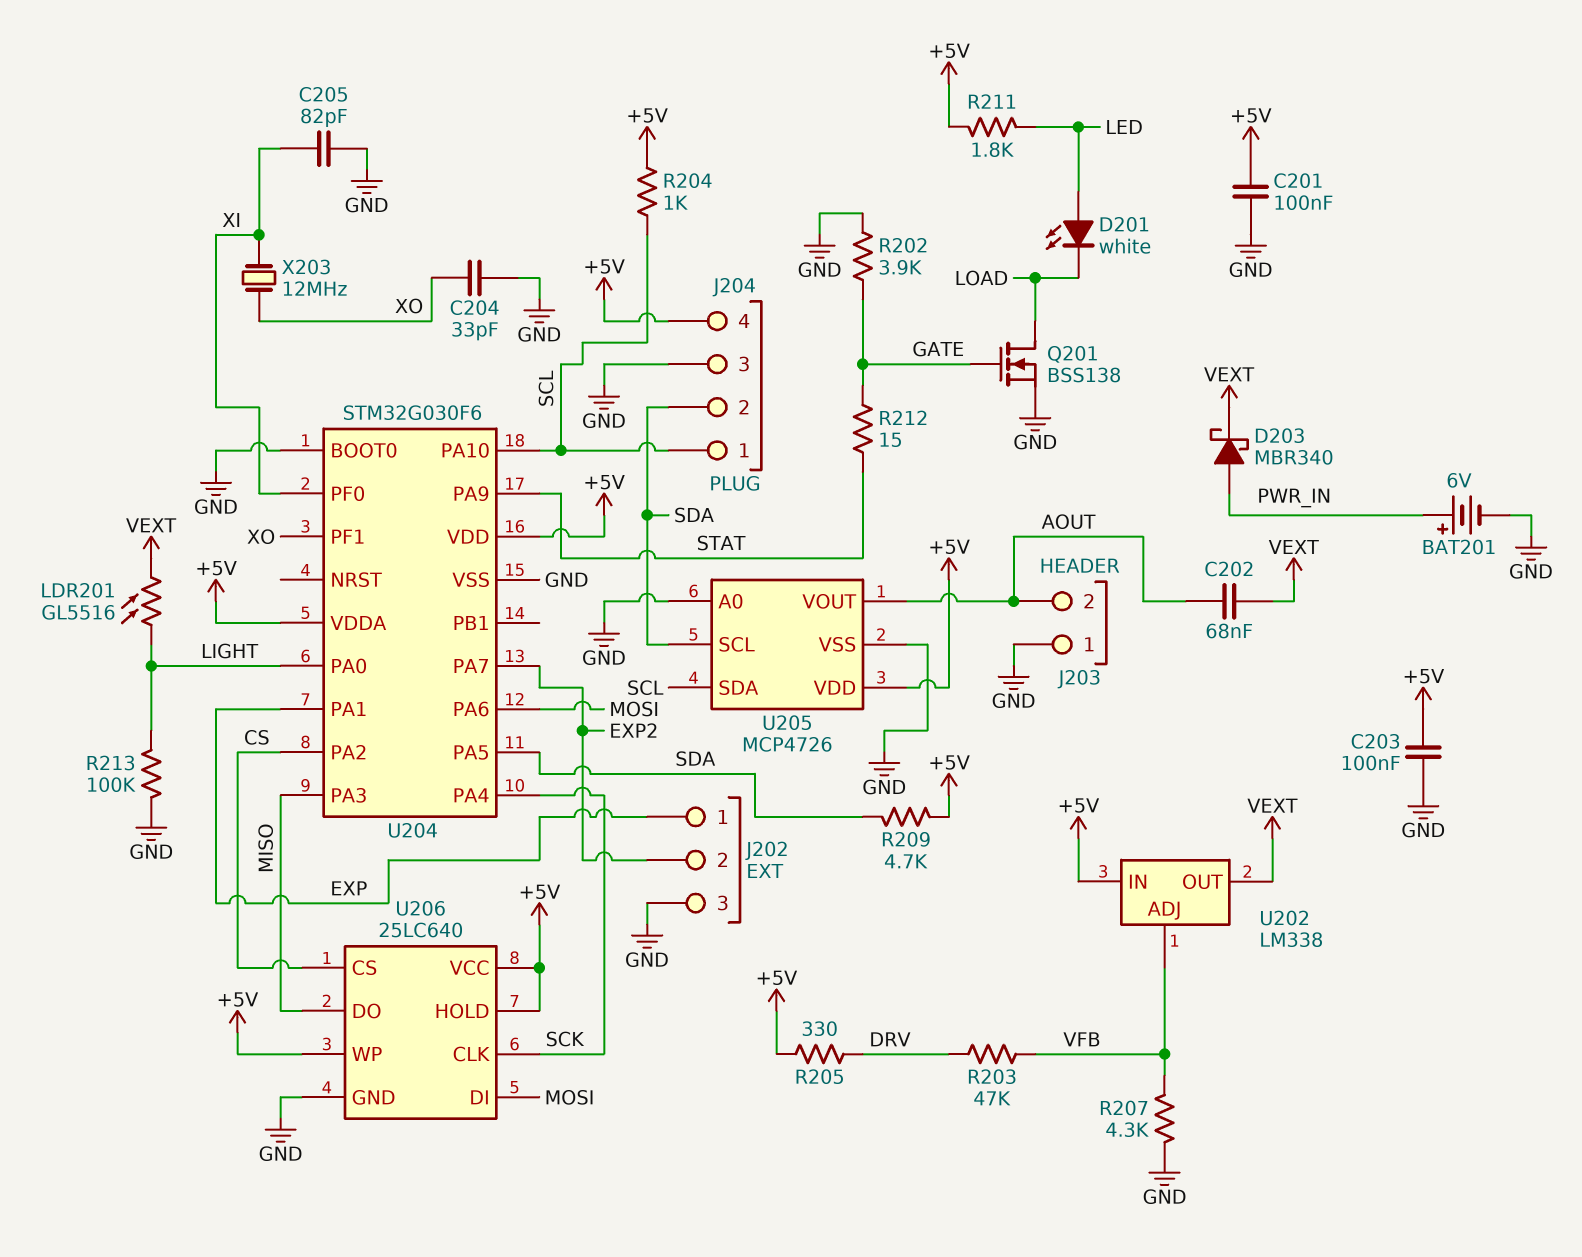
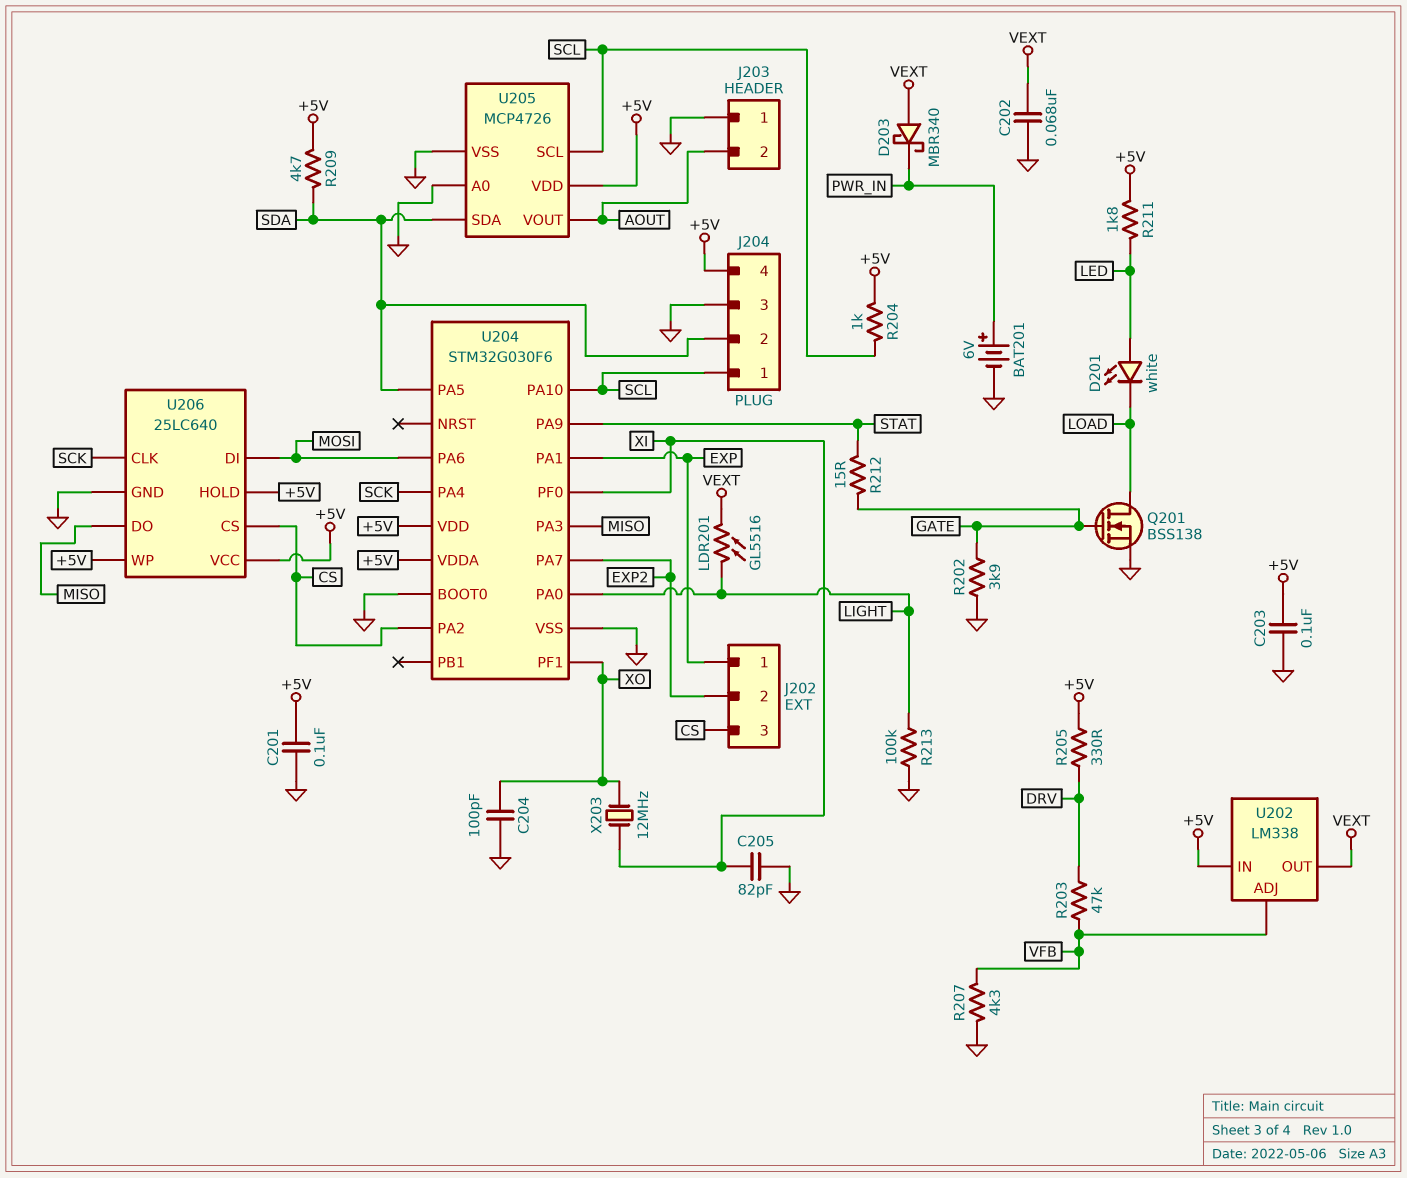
C202: 68nF (AOUT, VEXT) -> 68nF (GND, VEXT)
C204: 33pF (GND, XO) -> 100pF (GND, XO)
D203: schottky MBR340 (A PWR_IN, K VEXT) -> schottky MBR340 (A VEXT, K PWR_IN)
J202 pin 3: GND -> CS
U205 pin SCL: SDA -> SCL
U205 pin SDA: SCL -> SDA

